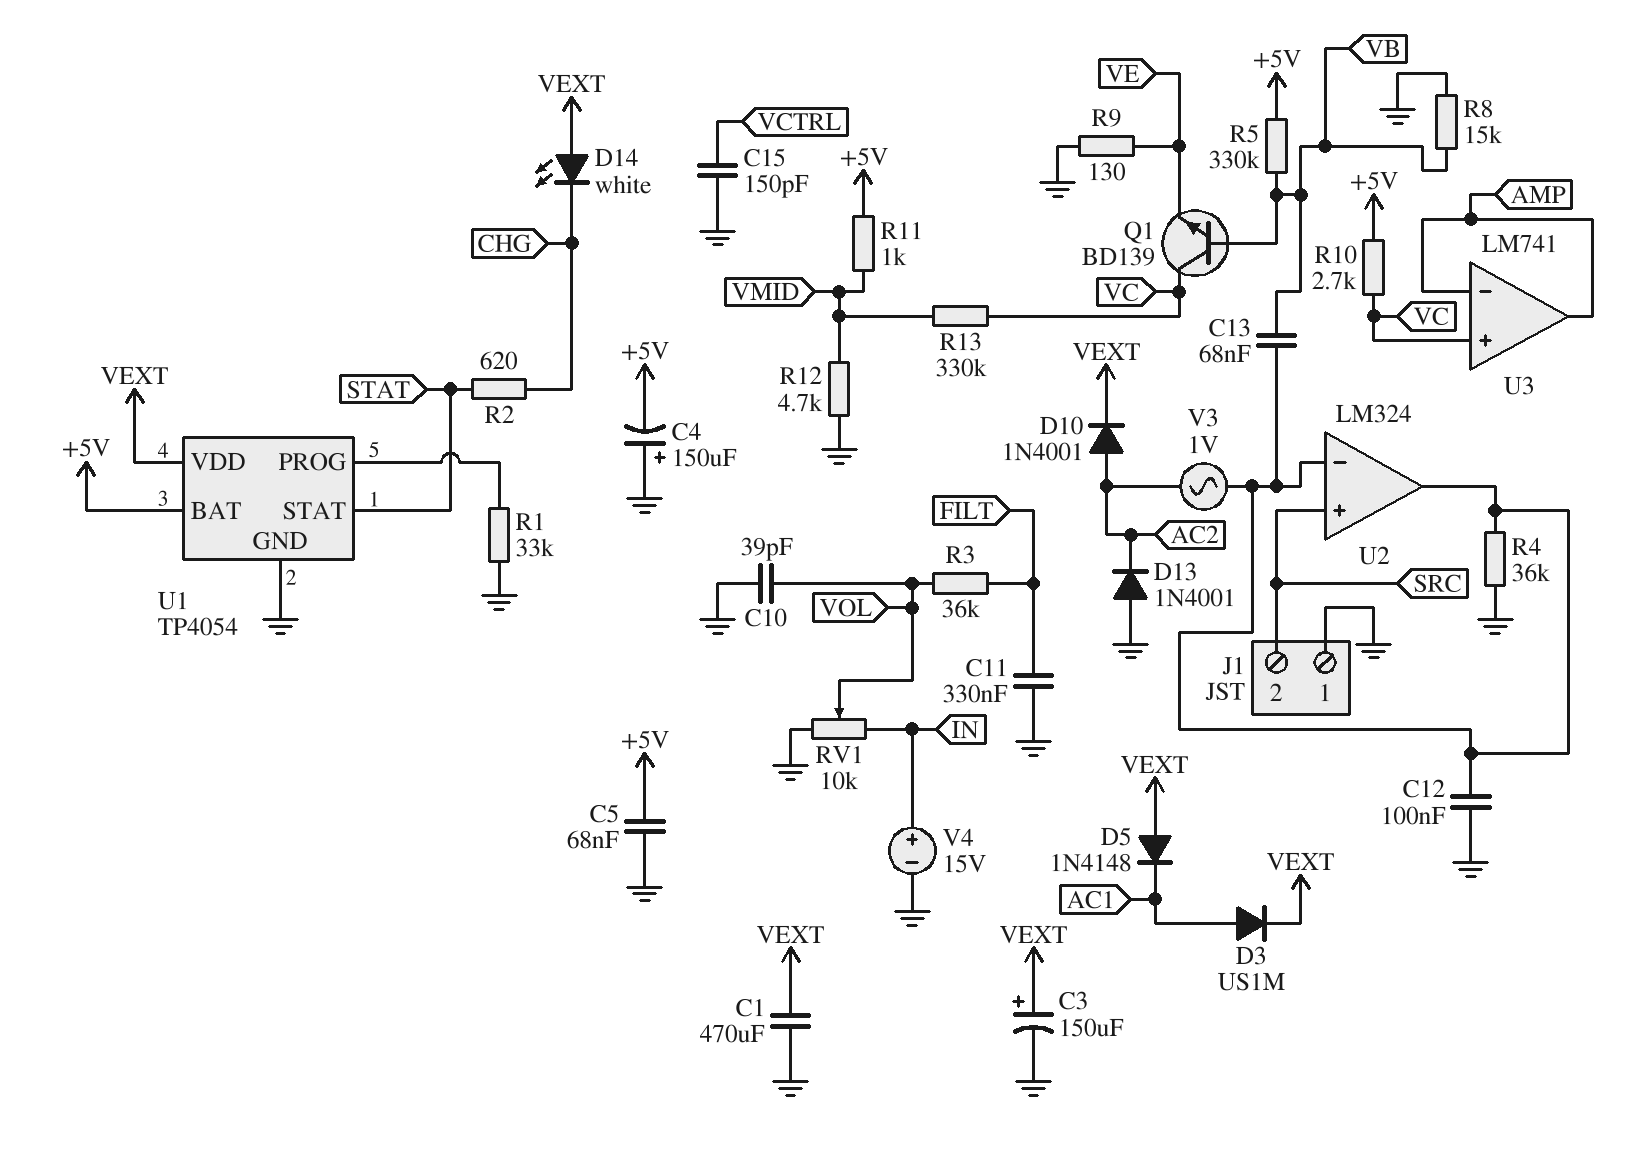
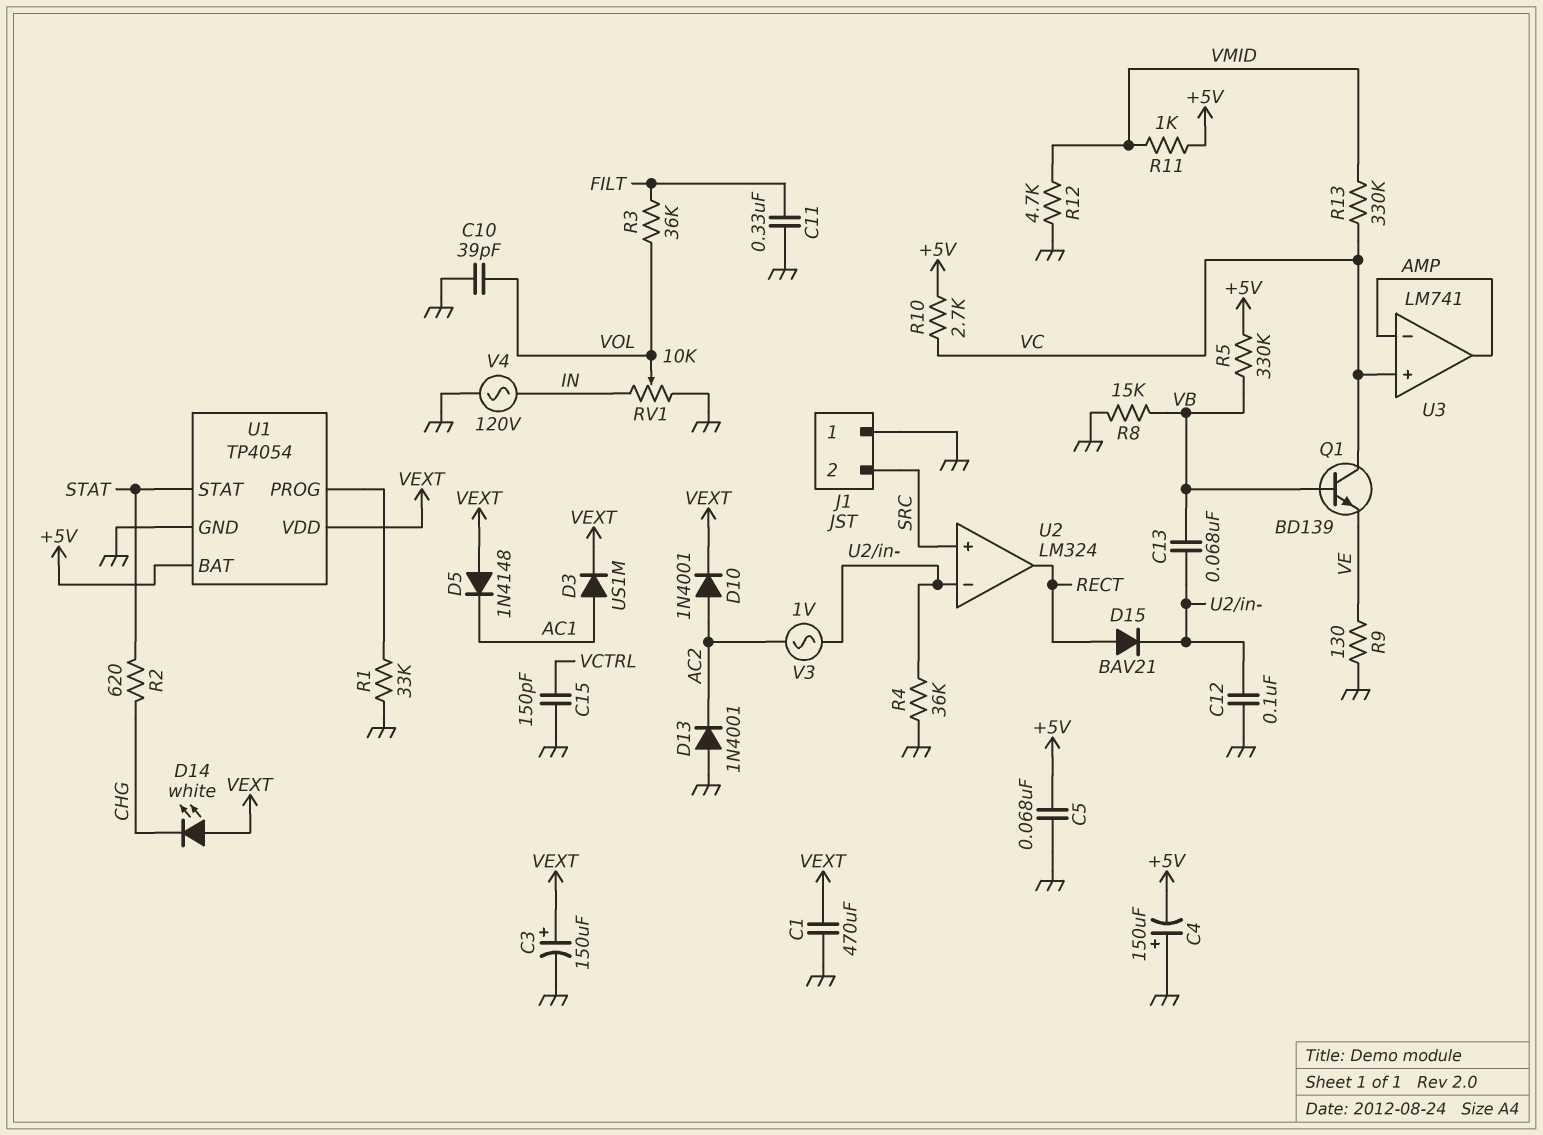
D15: none -> diode BAV21 (A RECT, K U2/in-)
U2 pin out: U2/in- -> RECT
V4: 15V (plus IN, minus GND) -> AC 120V (GND, IN)

